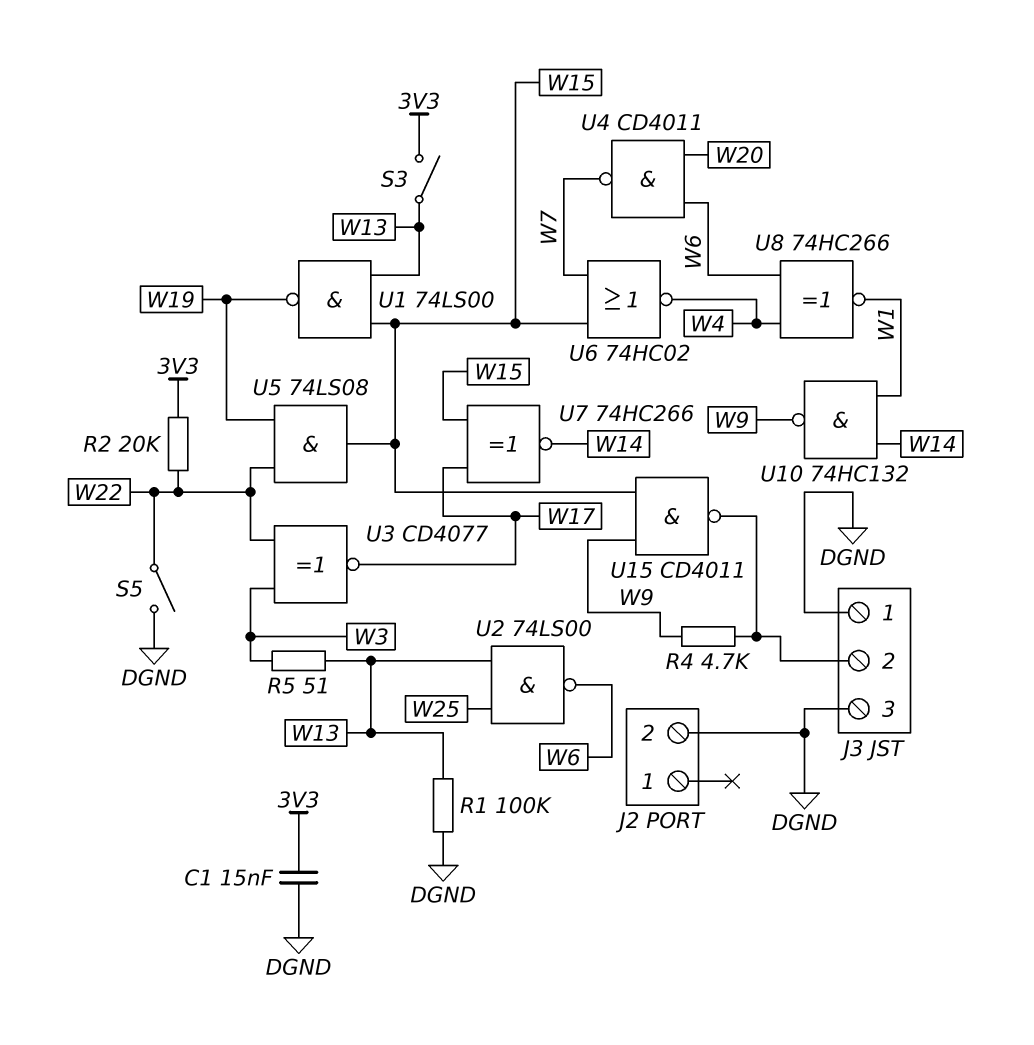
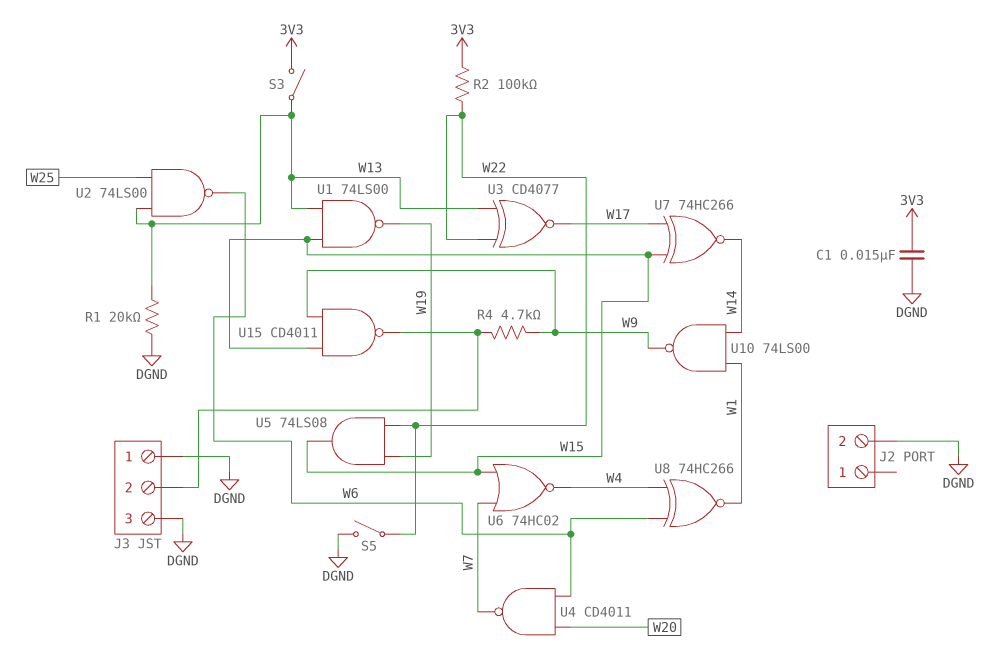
R1: 100k (DGND, W13) -> 20k (DGND, W13)
R2: 20k (3V3, W22) -> 100k (3V3, W22)
R5: 51 (W3, W13) -> none
U3: XNOR CD4077 (in W3, in W22, out W17) -> XNOR CD4077 (in W13, in W22, out W17)
U10: NAND 74HC132 (in W1, in W14, out W9) -> NAND 74LS00 (in W1, in W14, out W9)

